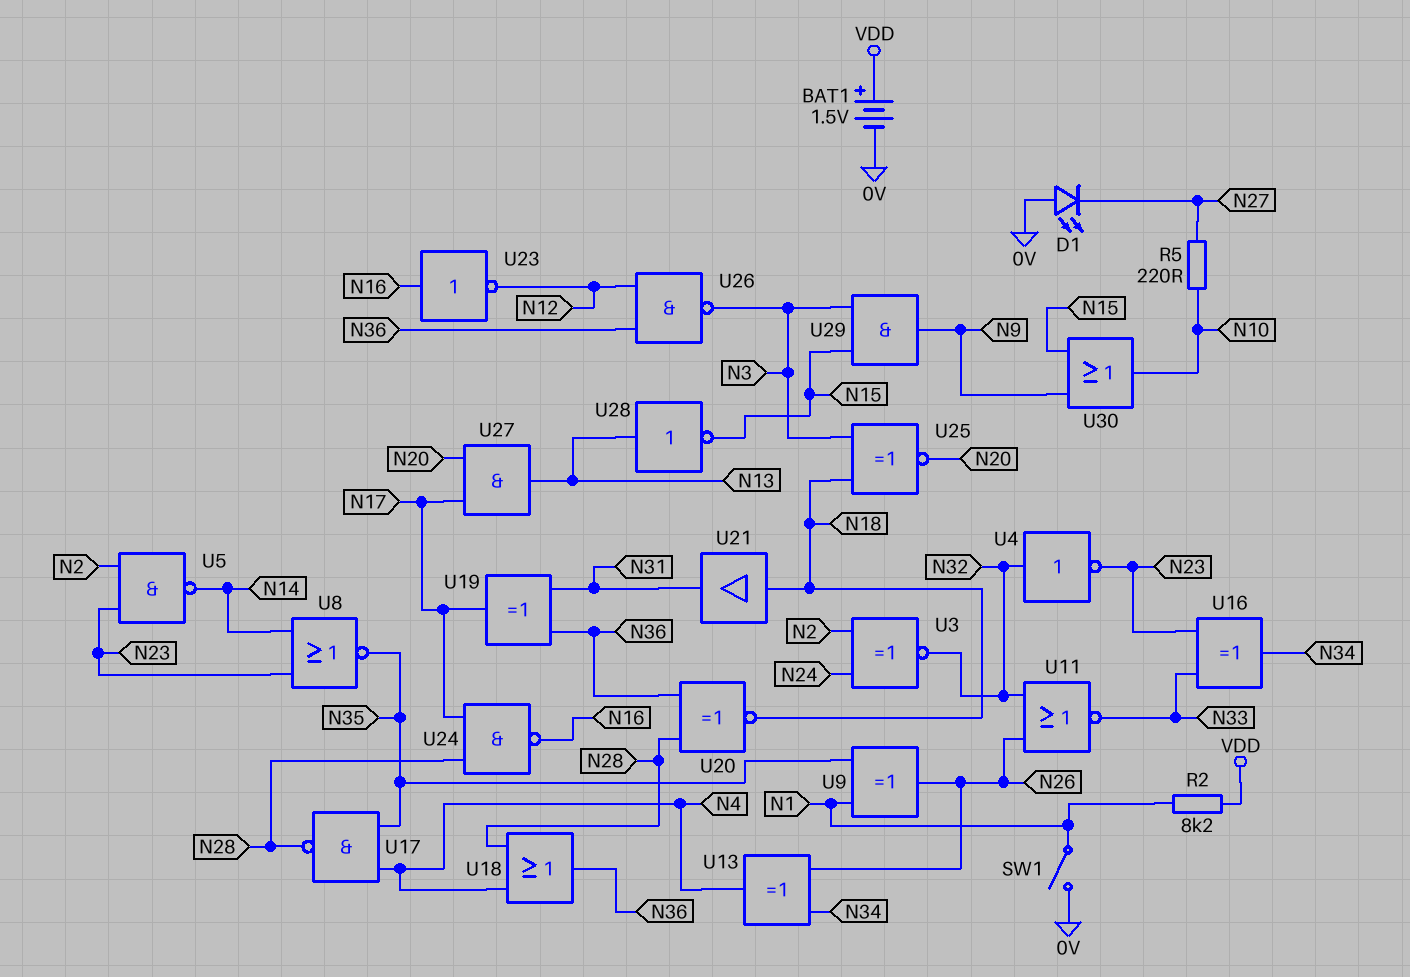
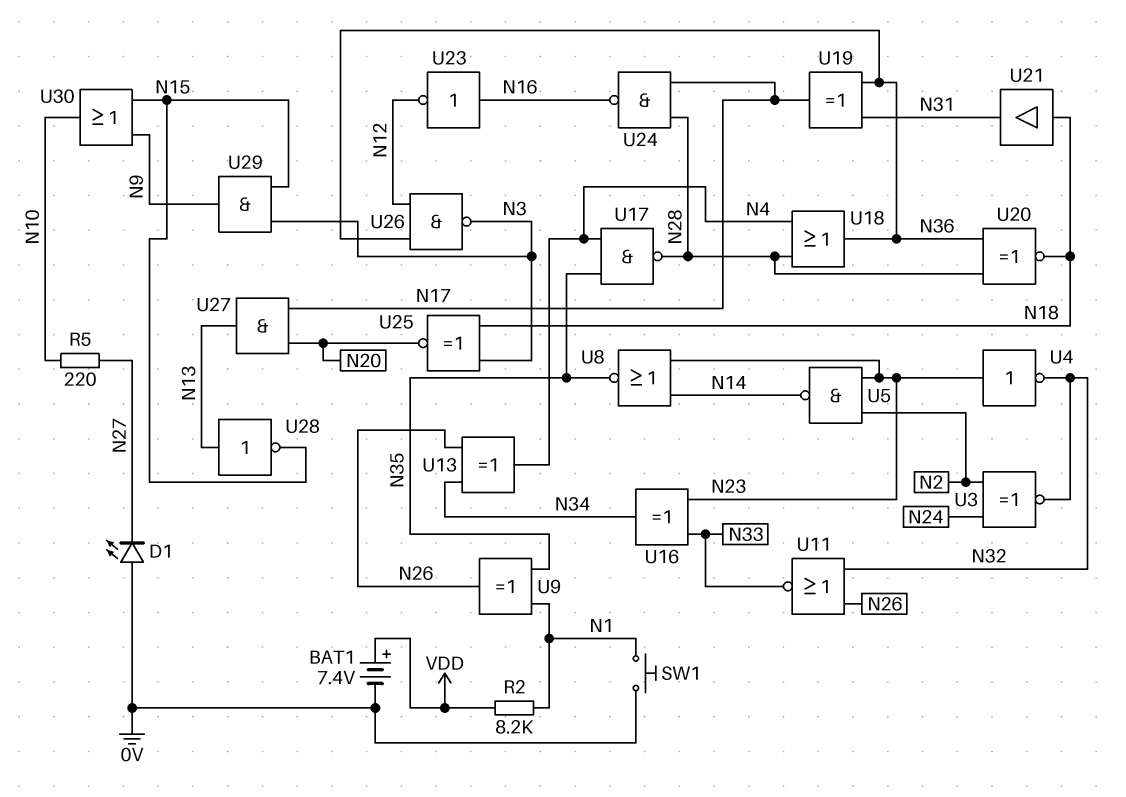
BAT1: 1.5V (plus VDD, minus 0V) -> 7.4V (plus VDD, minus 0V)
SW1: switch (0V, N1) -> button (0V, N1)
U4: NOT (in N32, out N23) -> NOT (in N23, out N32)

